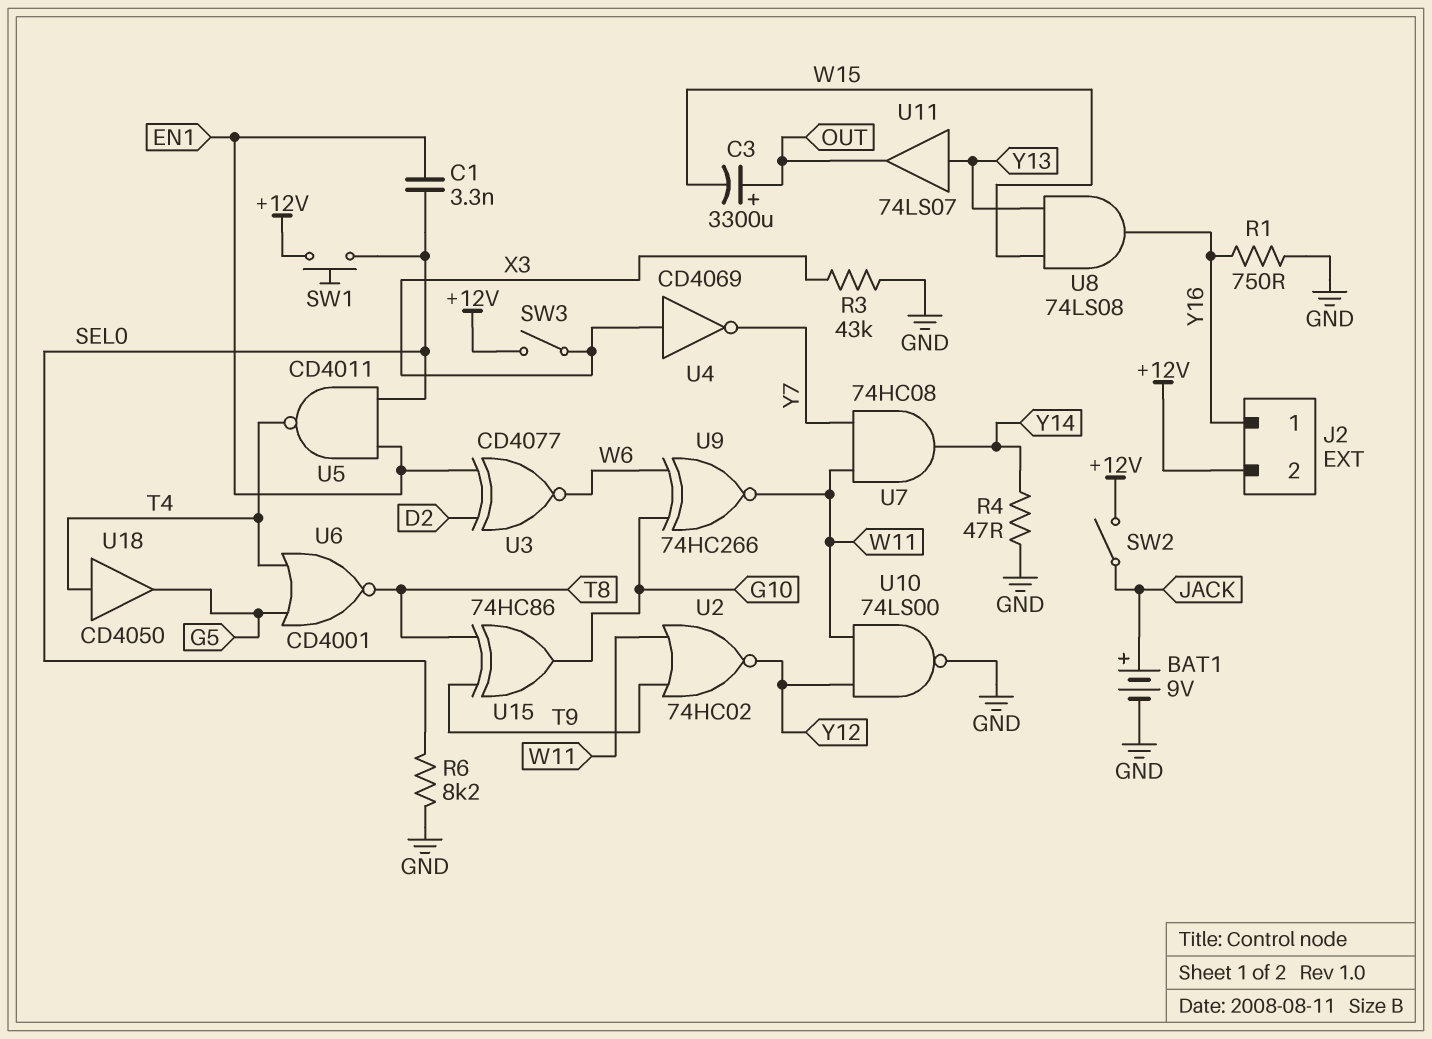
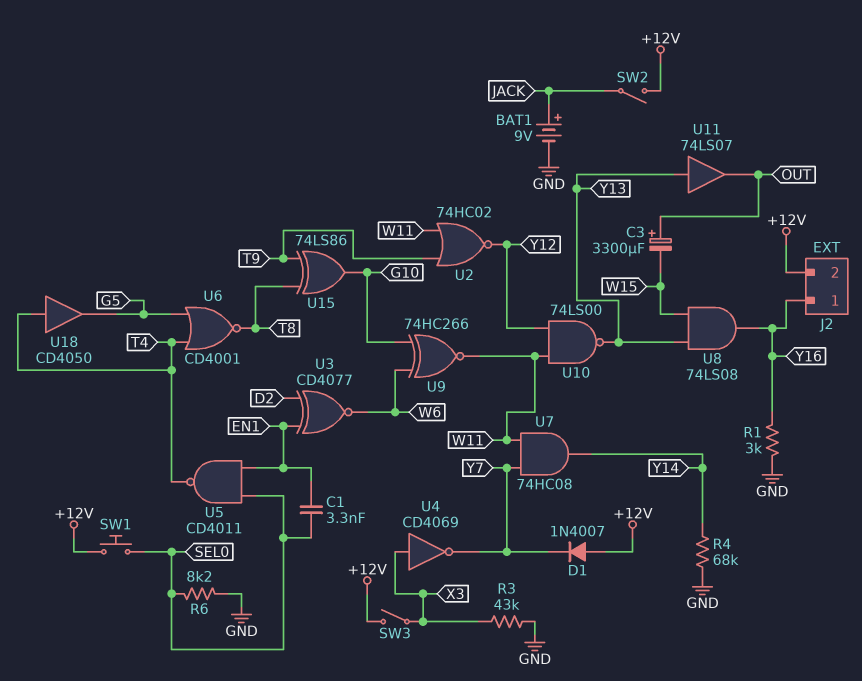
D1: none -> diode 1N4007 (A +12V, K Y7)
R1: 750 (GND, Y16) -> 3k (GND, Y16)
R4: 47 (GND, Y14) -> 68k (GND, Y14)
U10: NAND 74LS00 (in W11, in Y12, out GND) -> NAND 74LS00 (in W11, in Y12, out Y13)
U15: XOR 74HC86 (in T8, in T9, out G10) -> XOR 74LS86 (in T8, in T9, out G10)

